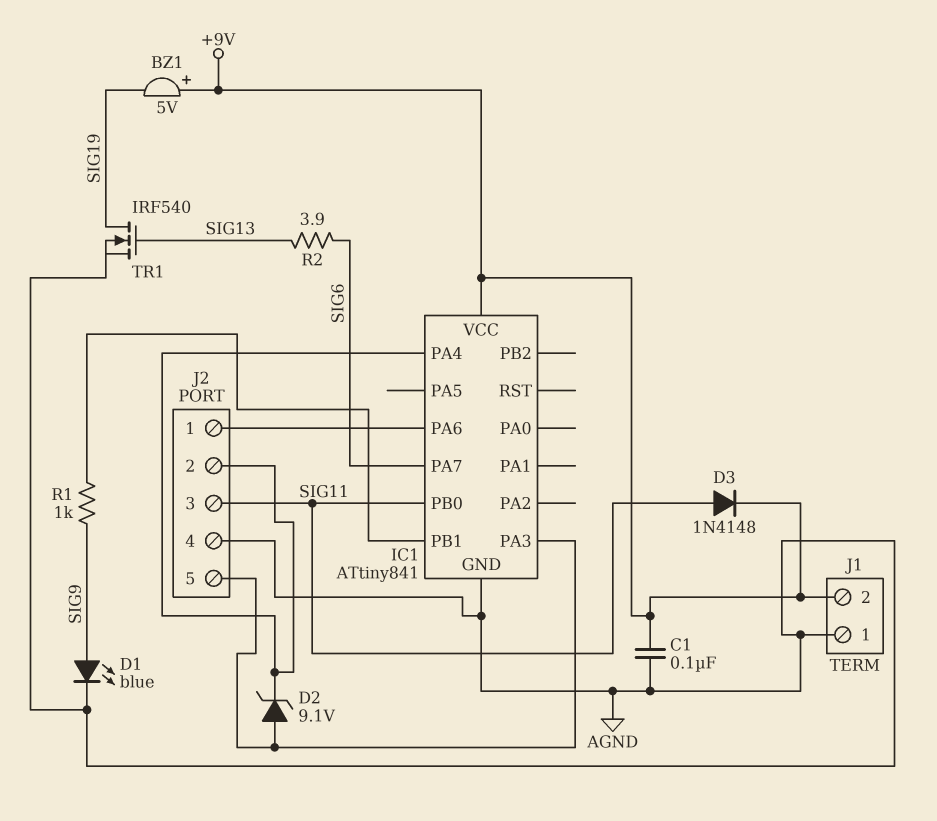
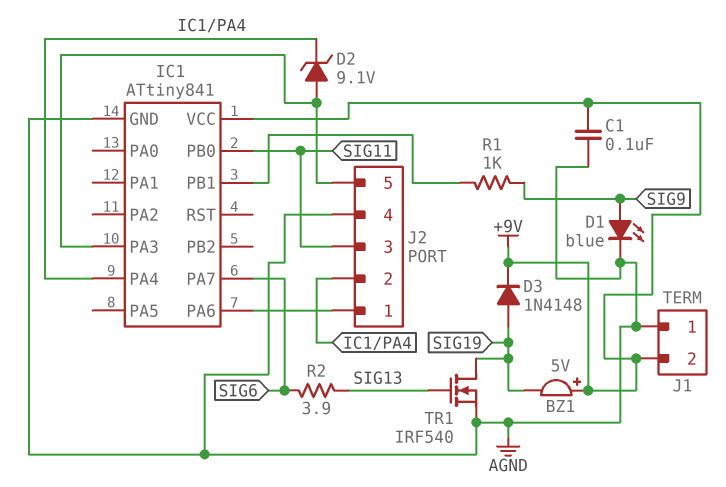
D3: diode 1N4148 (A SIG11, K +9V) -> diode 1N4148 (A SIG19, K +9V)

